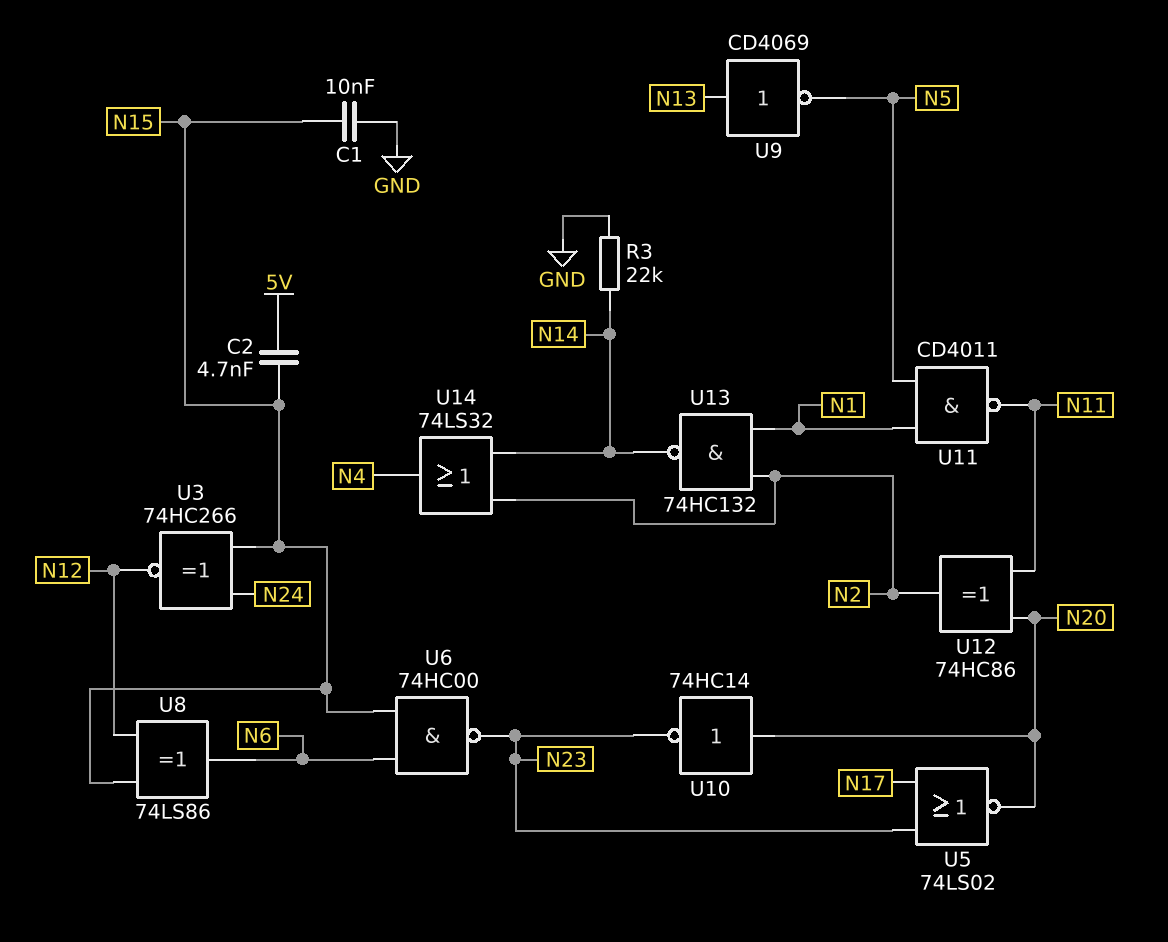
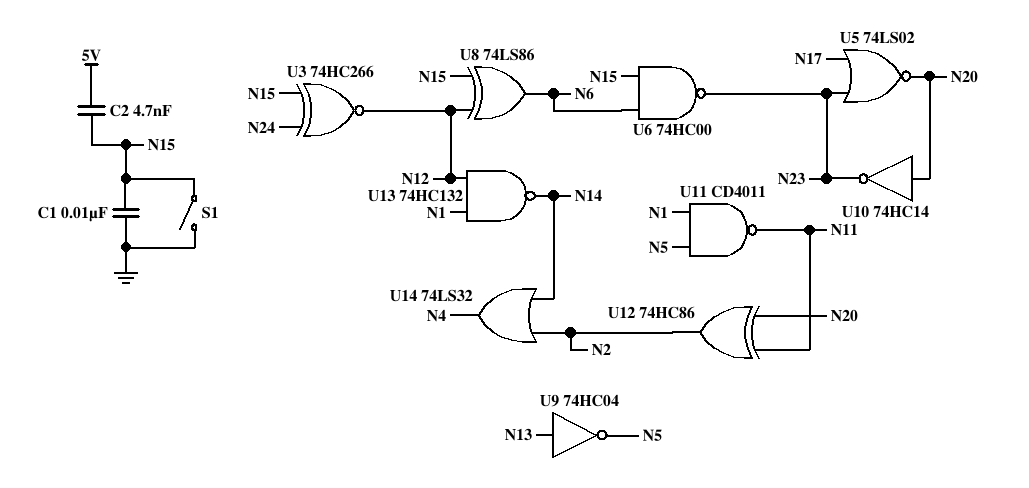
R3: 22k (GND, N14) -> none
S1: none -> switch (GND, N15)
U9: NOT CD4069 (in N13, out N5) -> NOT 74HC04 (in N13, out N5)
U13: NAND 74HC132 (in N1, in N2, out N14) -> NAND 74HC132 (in N1, in N12, out N14)

